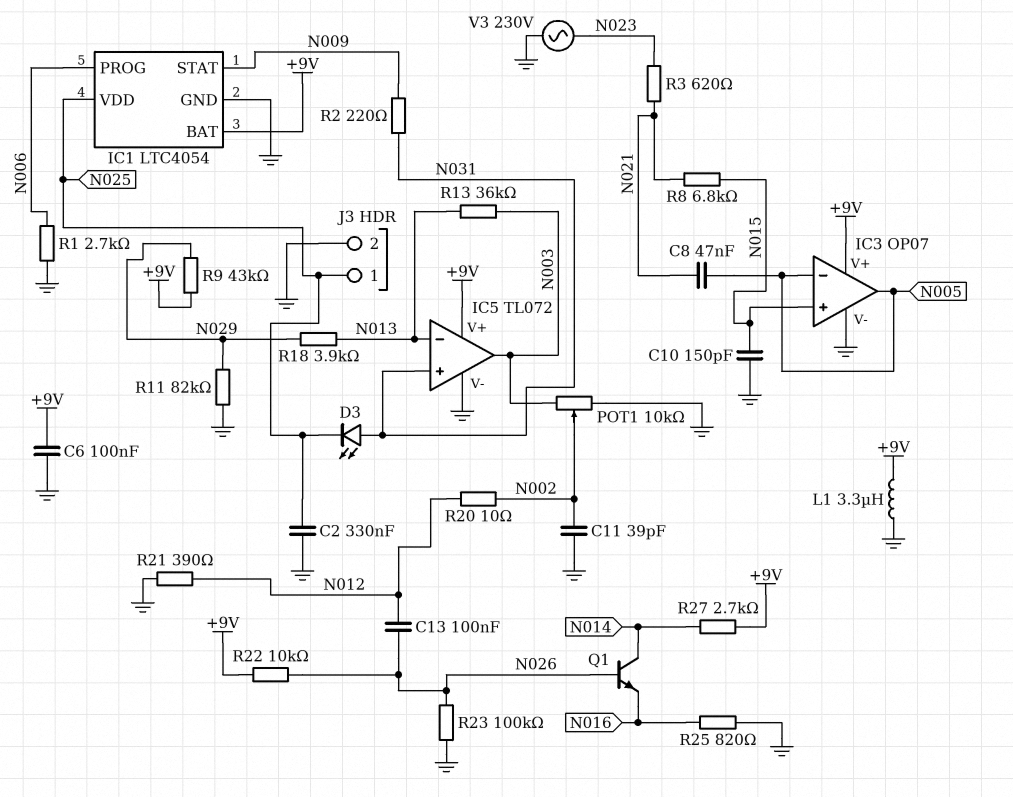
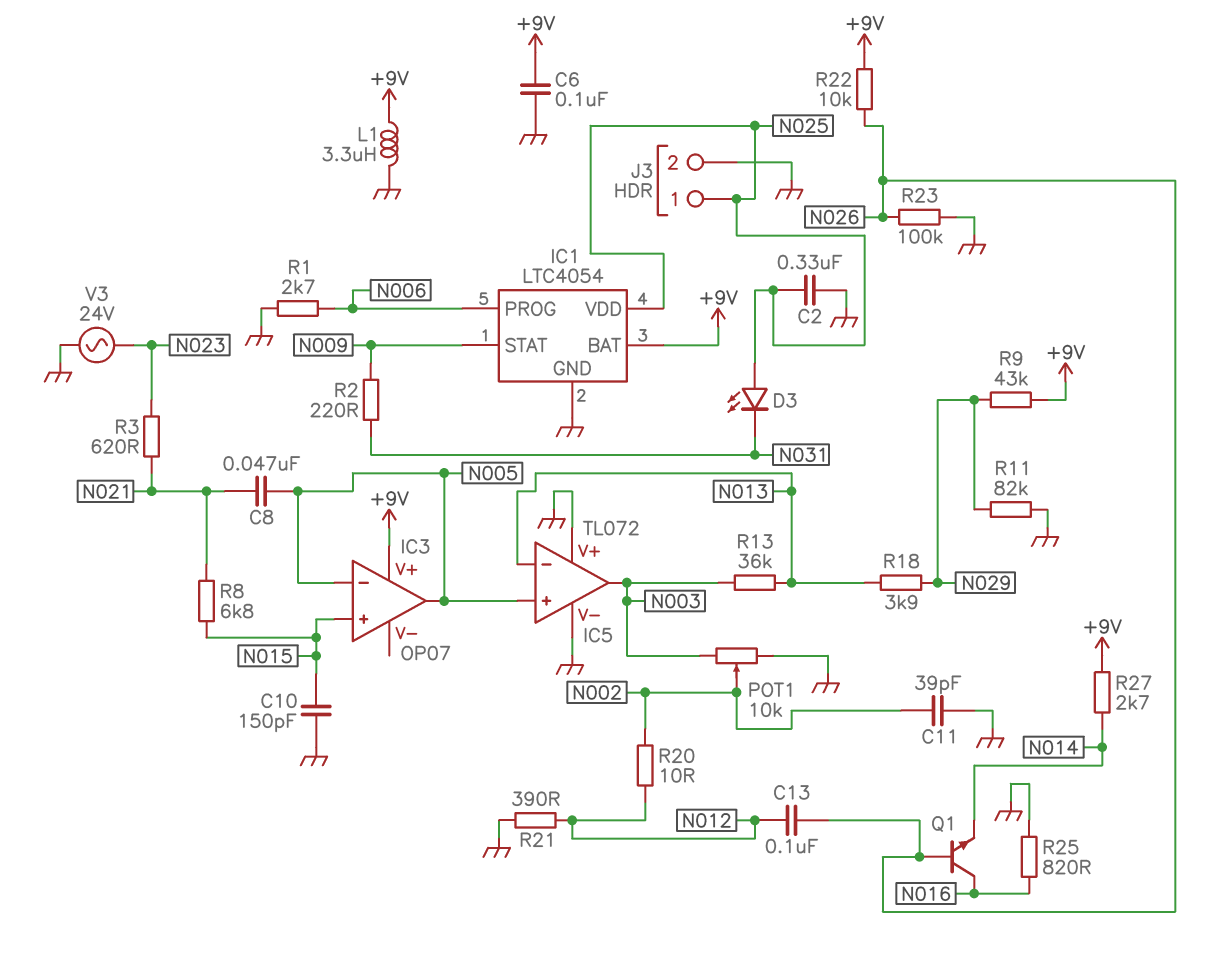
D3: LED (A N031, K N025) -> LED (A N025, K N031)
IC3 pin V-: GND -> none
IC5 pin V+: +9V -> GND
IC5 pin in+: N031 -> N005
Q1: NPN (B N026, C N014, E N016) -> NPN (B N026, C N016, E N014)
V3: AC 230V (GND, N023) -> AC 24V (GND, N023)

